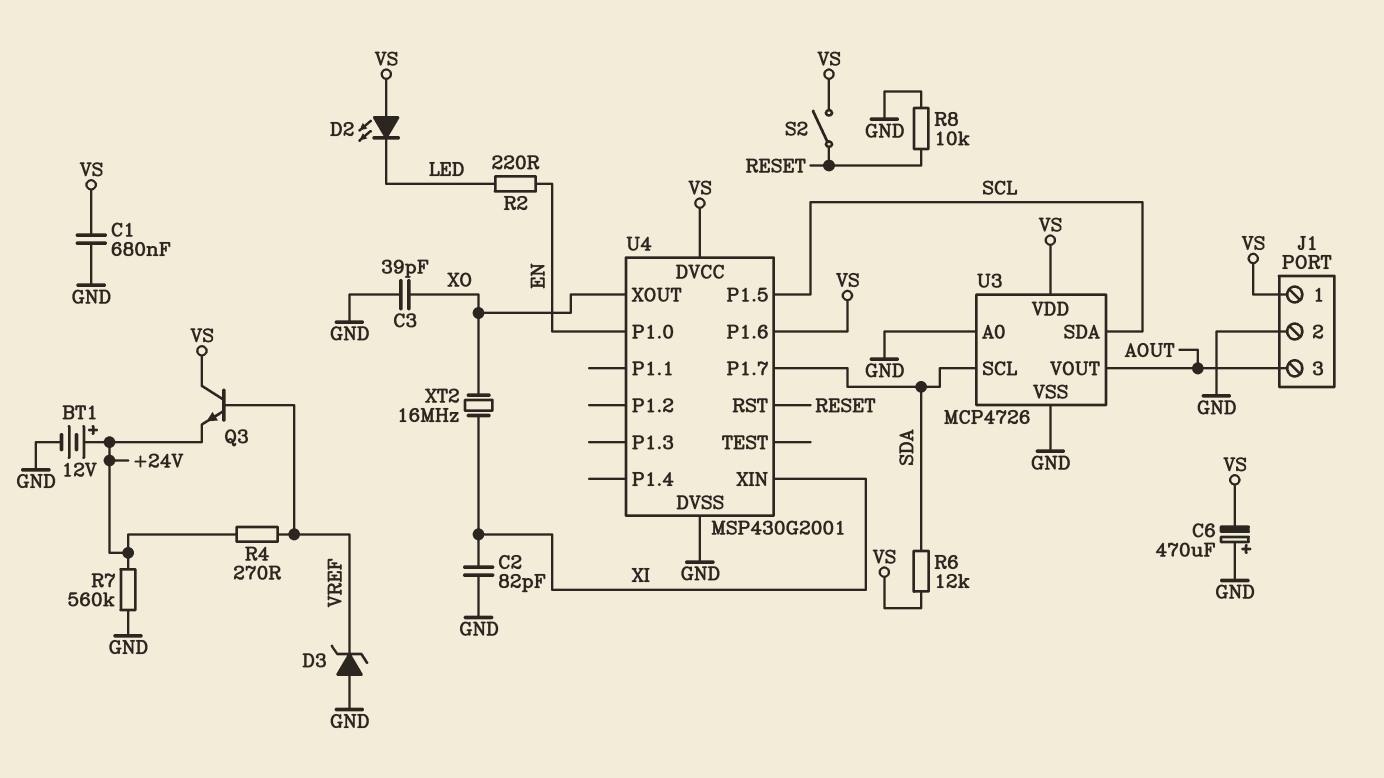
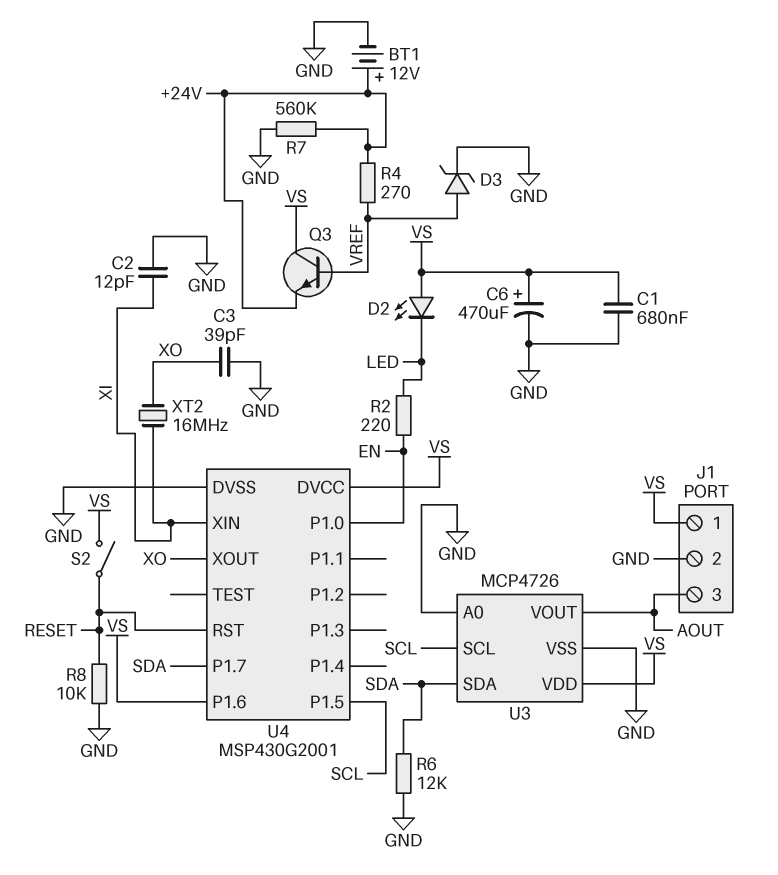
C2: 82pF (GND, XI) -> 12pF (GND, XI)
C6: 470uF (plus GND, minus VS) -> 470uF (plus VS, minus GND)
D3: zener (A GND, K VREF) -> zener (A VREF, K GND)
R6: 12k (SDA, VS) -> 12k (GND, SDA)
U3 pin SCL: SDA -> SCL
U3 pin SDA: SCL -> SDA

